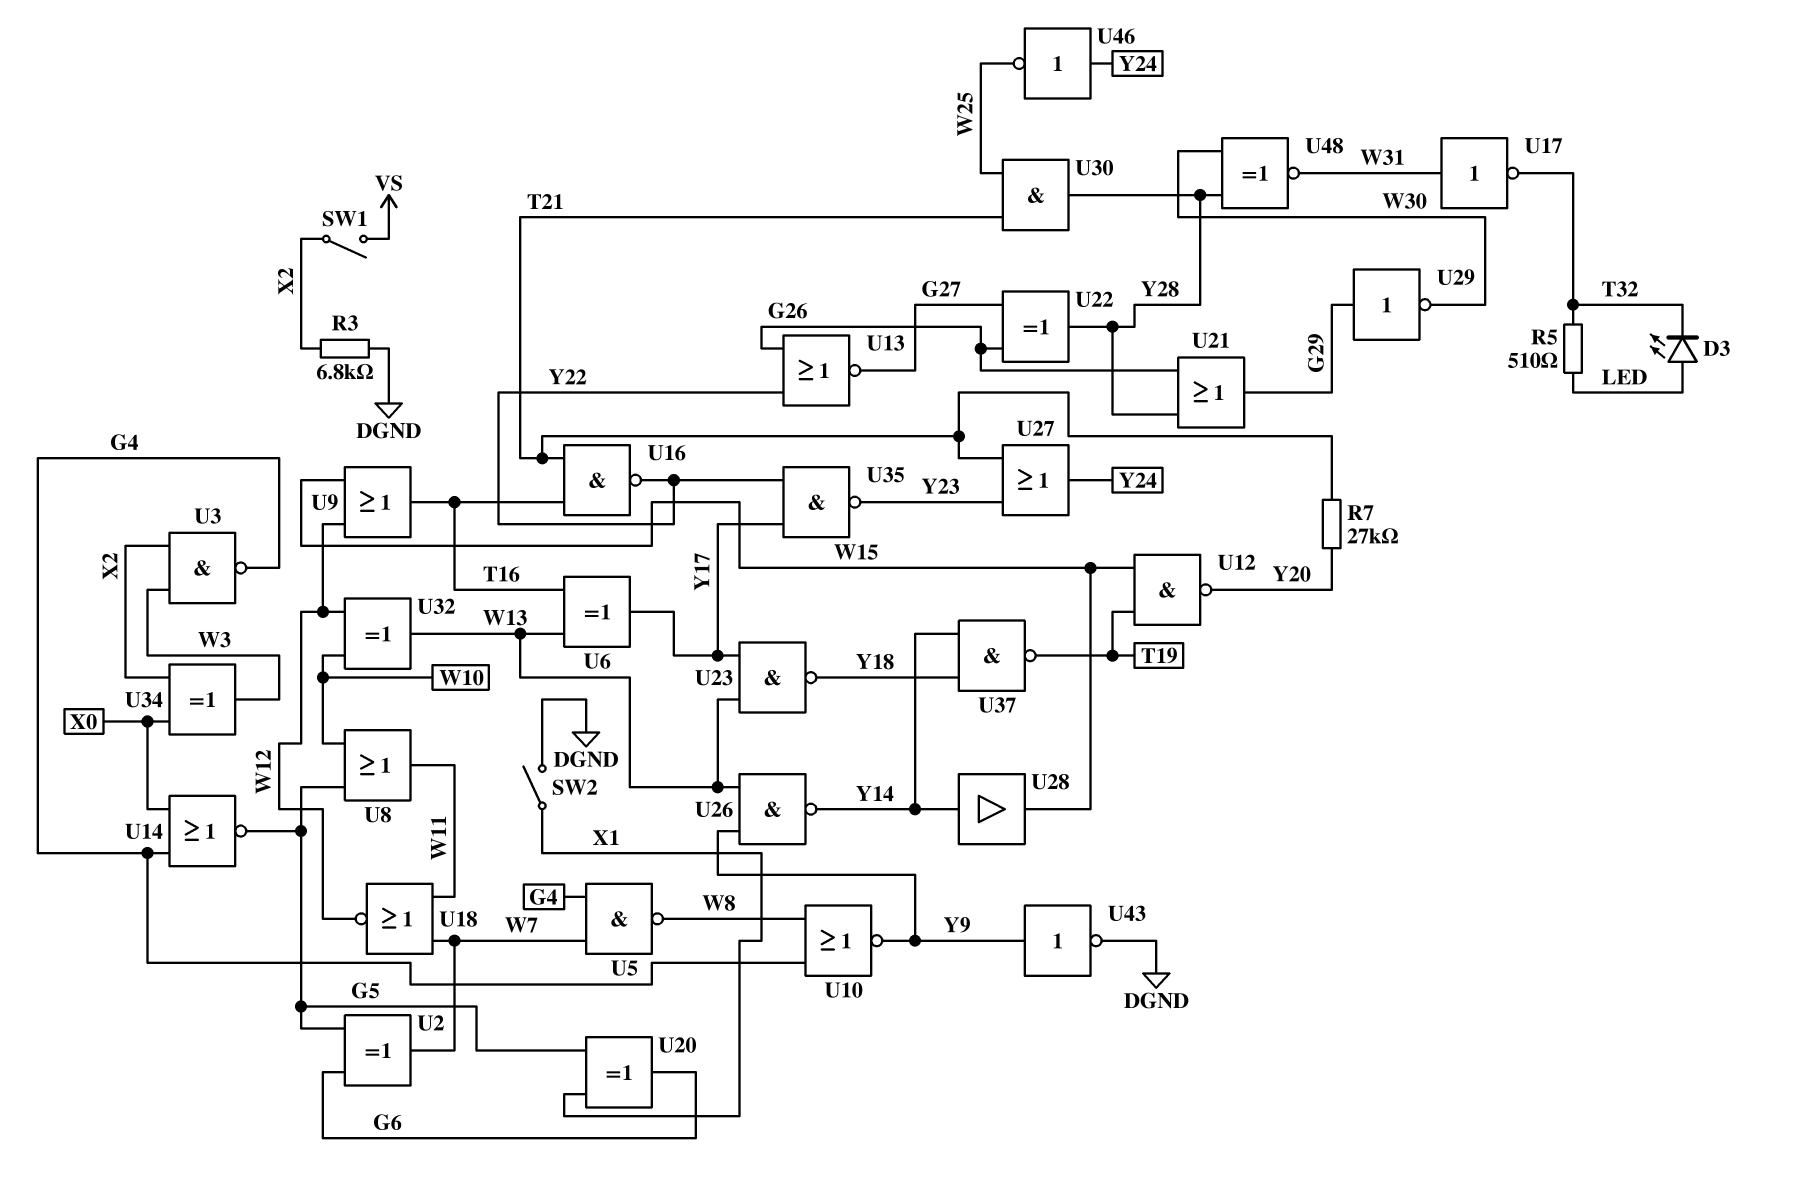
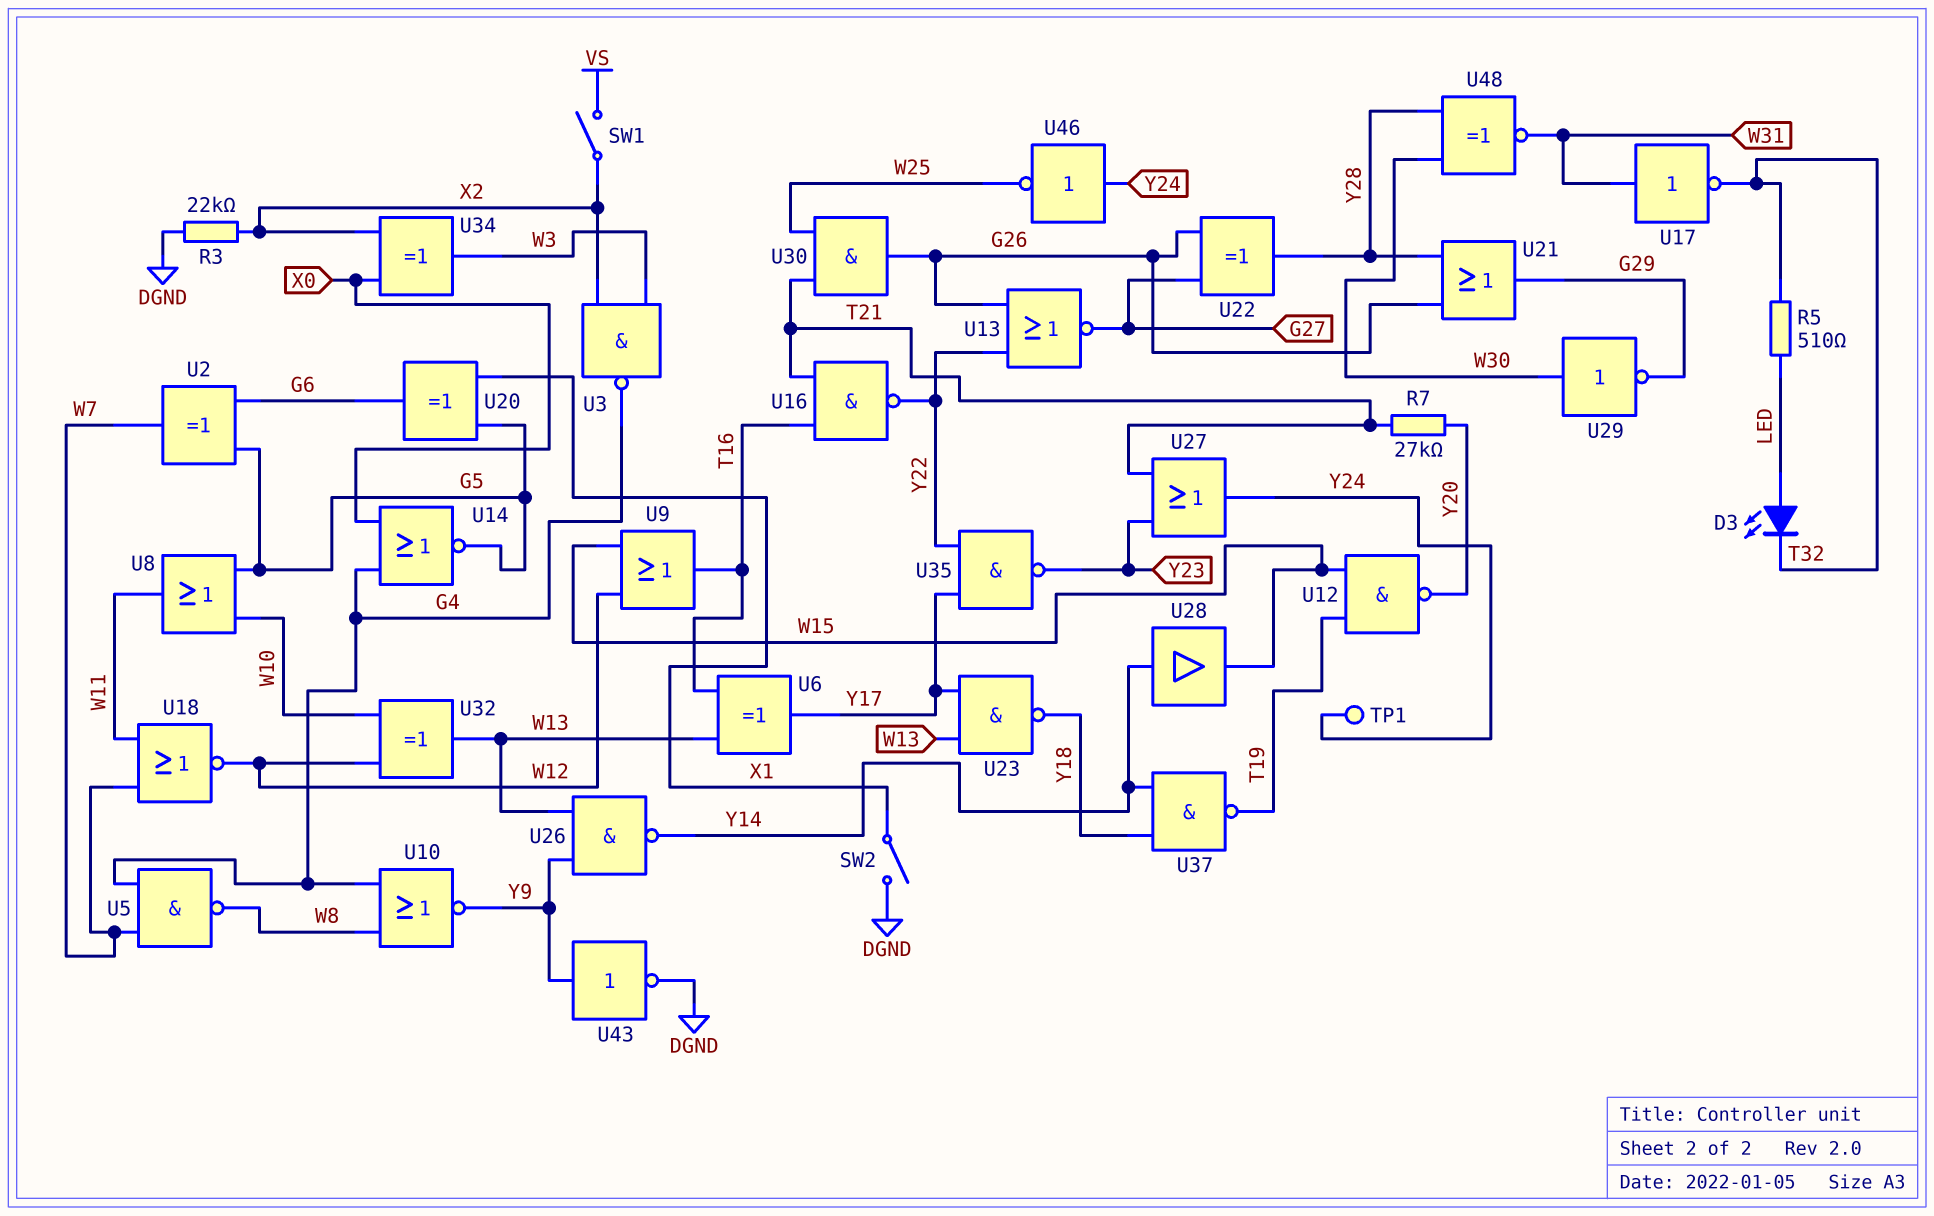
R3: 6.8k (DGND, X2) -> 22k (DGND, X2)
TP1: none -> test point (Y24)
U29: NOT (in G29, out W30) -> NOT (in W30, out G29)
U30: AND (in T21, in W25, out Y28) -> AND (in T21, in W25, out G26)

